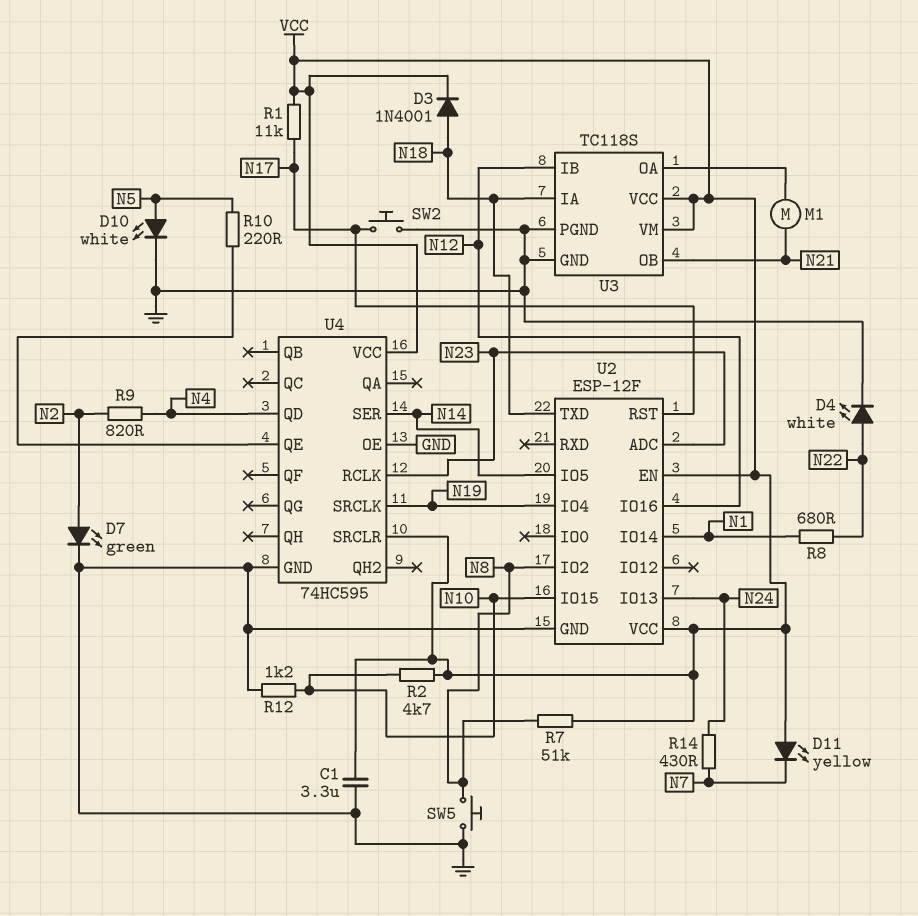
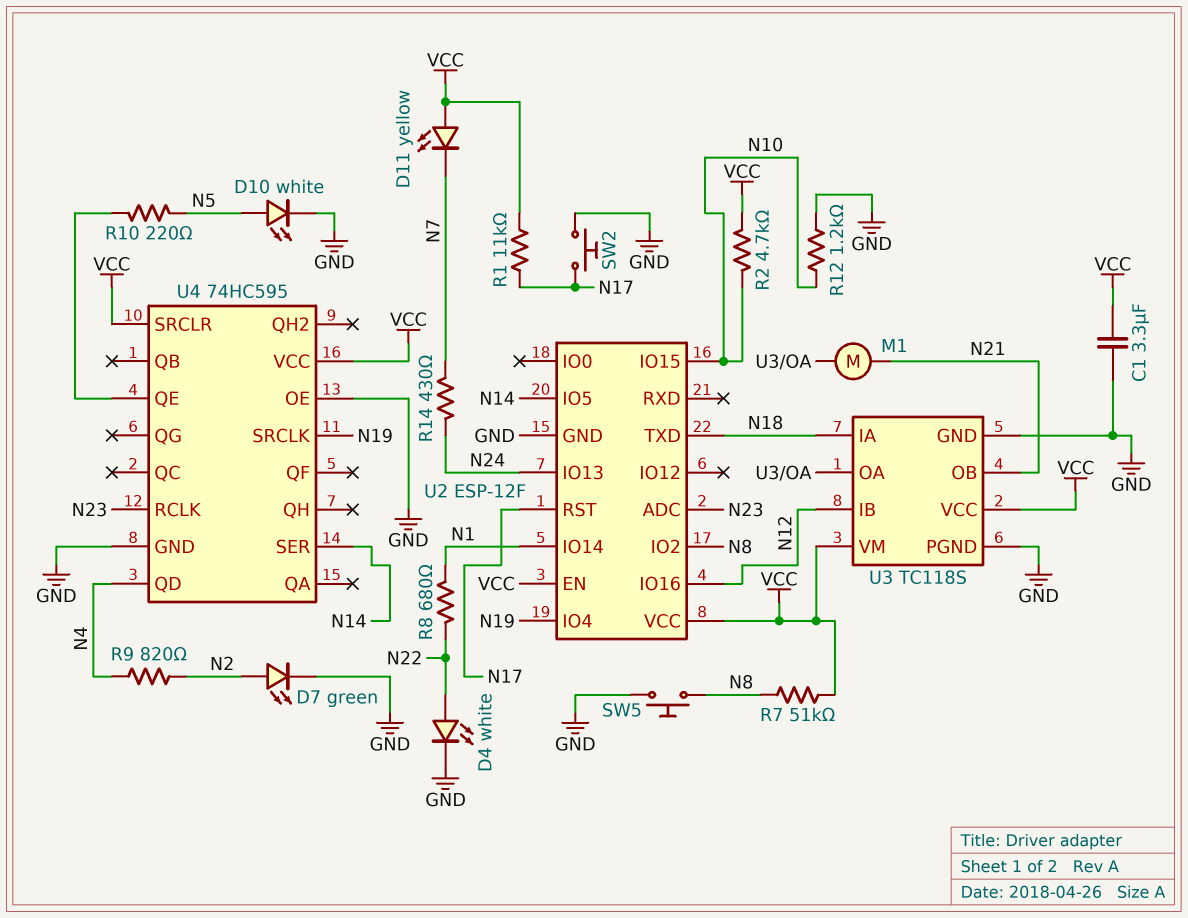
D3: diode 1N4001 (A N18, K VCC) -> none

